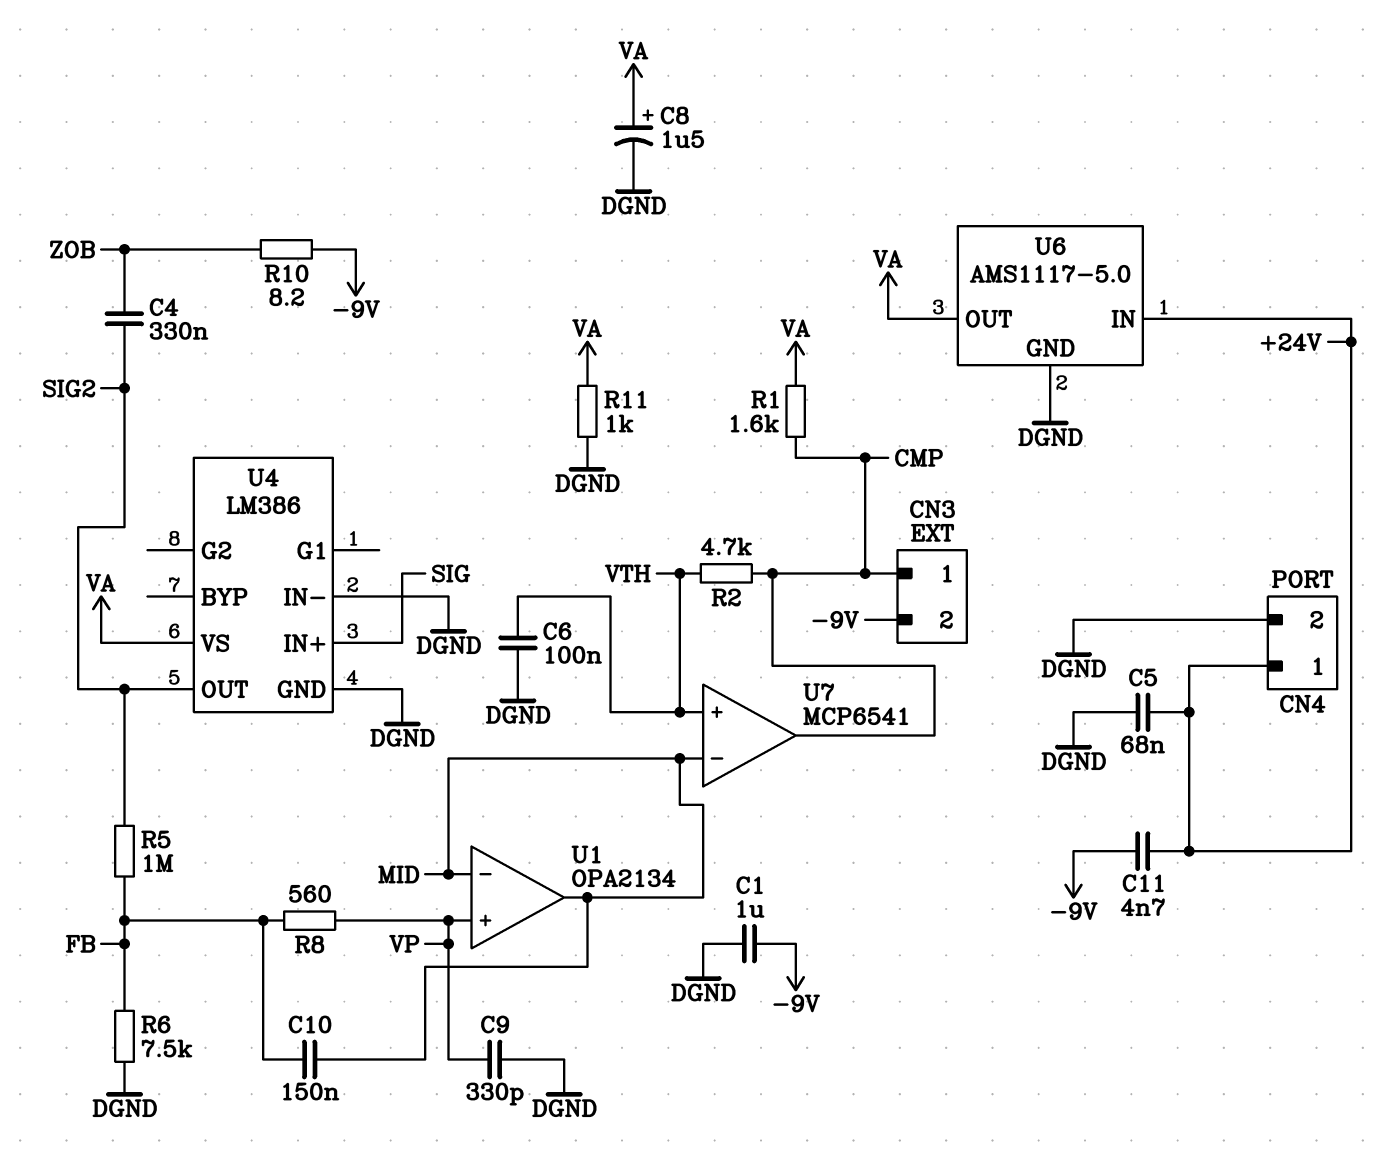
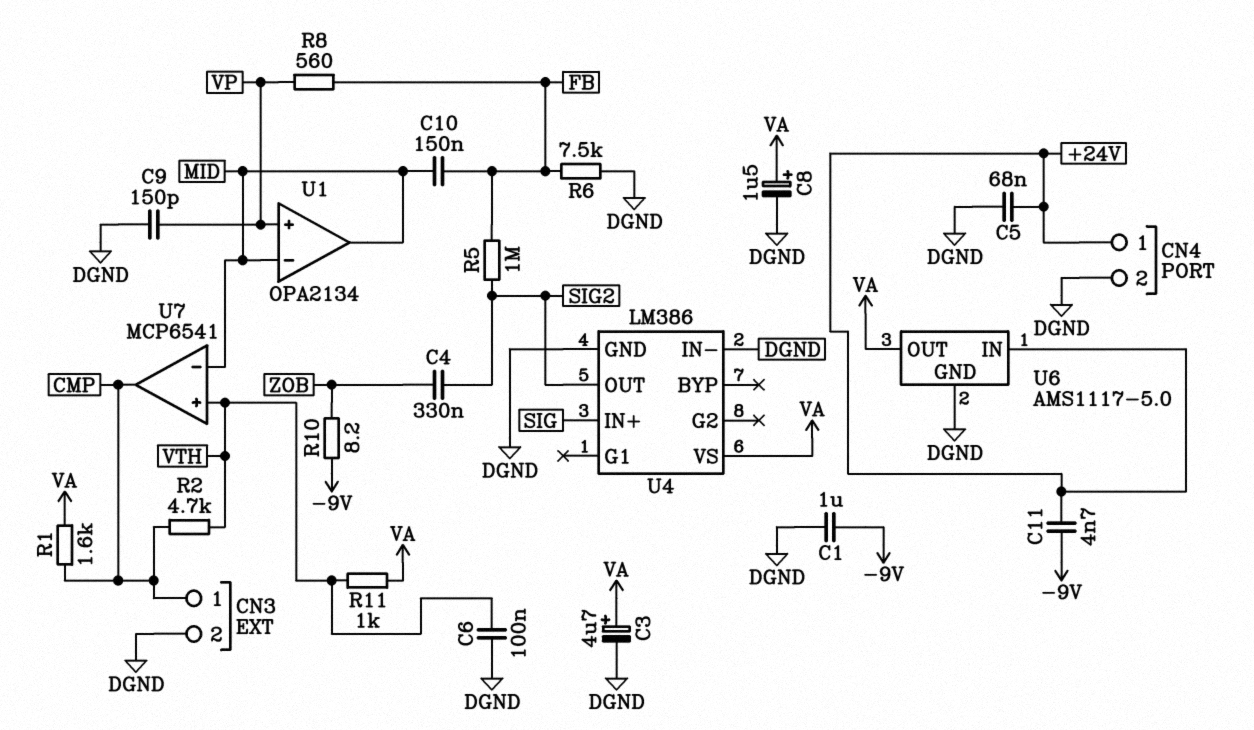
C3: none -> 4.7uF (plus VA, minus DGND)
C9: 330pF (DGND, VP) -> 150pF (DGND, VP)
CN3 pin 2: -9V -> DGND
R11: 1k (DGND, VA) -> 1k (VA, VTH)

